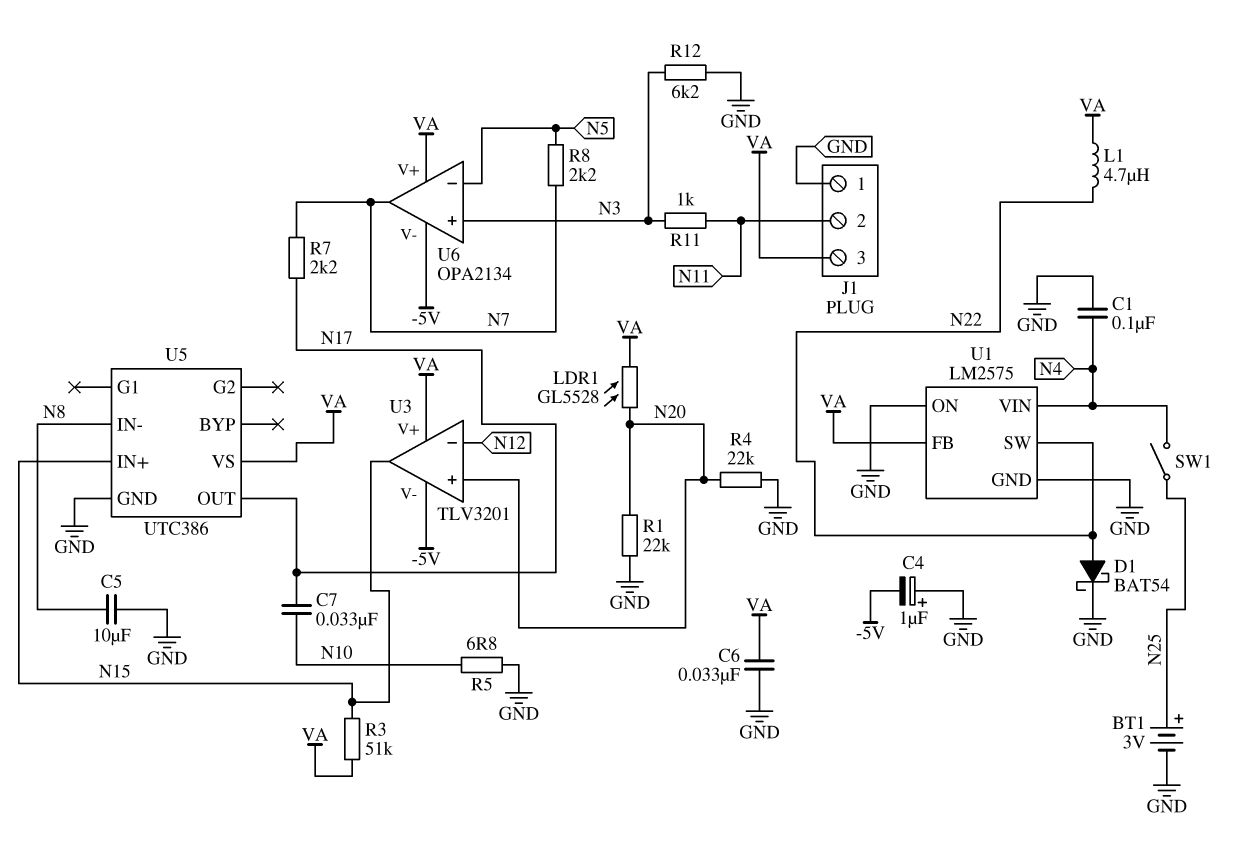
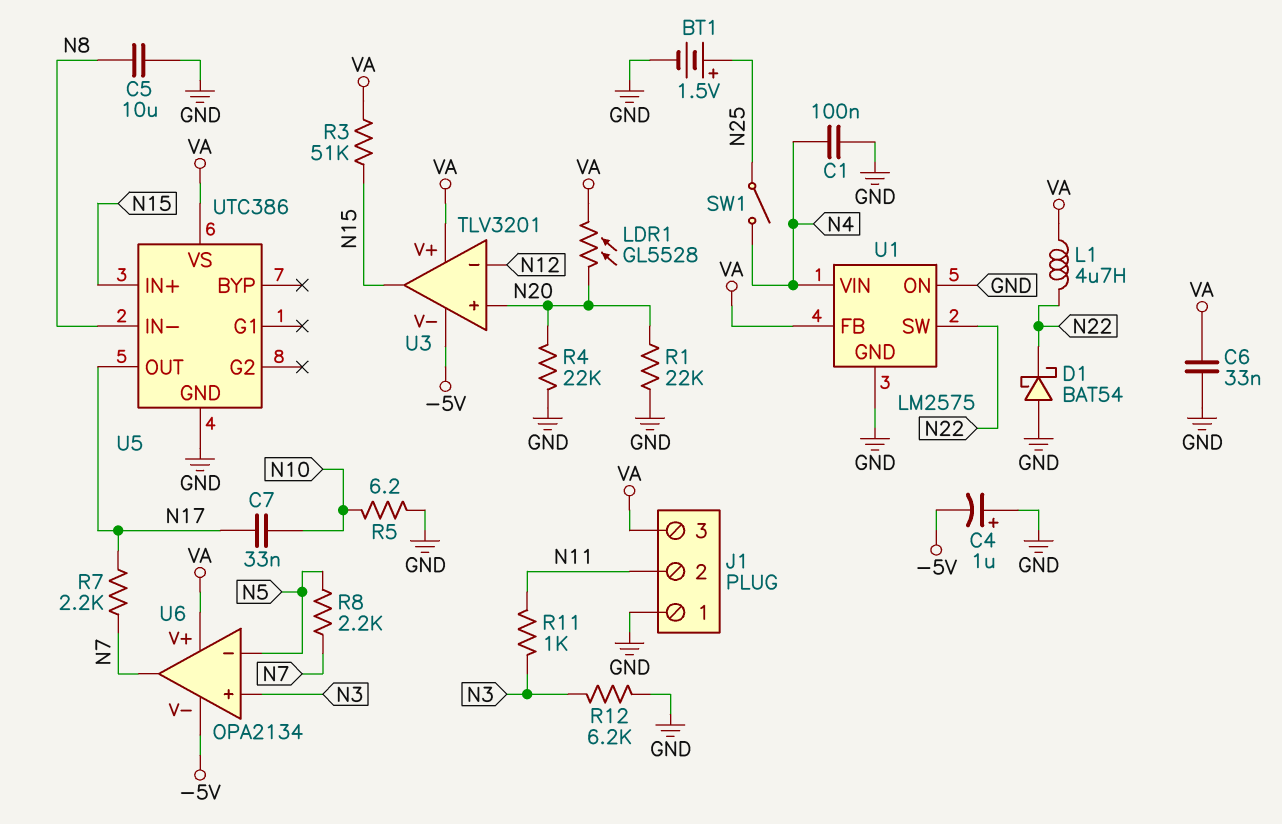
BT1: 3V (plus N25, minus GND) -> 1.5V (plus N25, minus GND)
D1: schottky BAT54 (A N22, K GND) -> schottky BAT54 (A GND, K N22)
R5: 6.8 (GND, N10) -> 6.2 (GND, N10)

